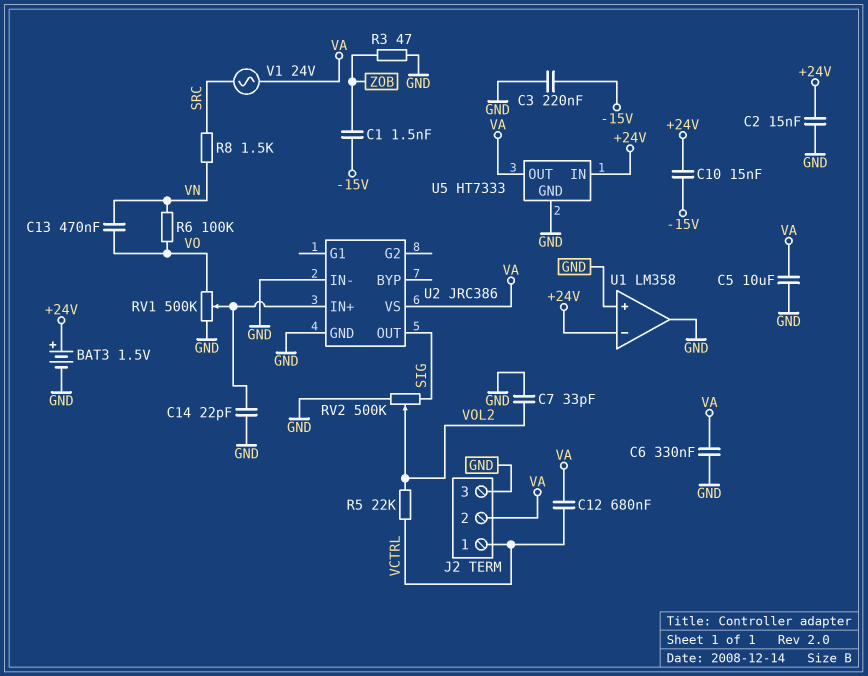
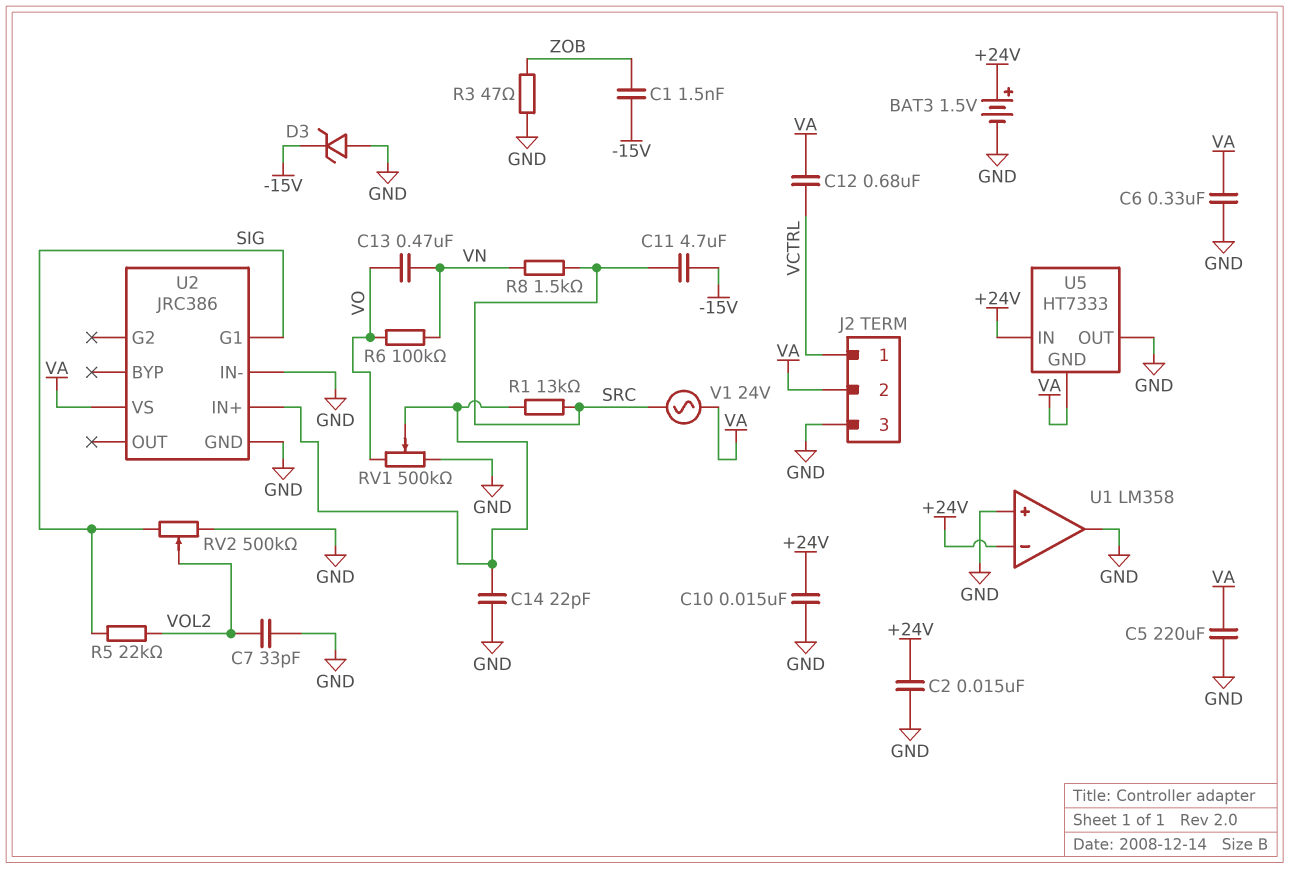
C3: 220nF (-15V, GND) -> none
C5: 10uF (GND, VA) -> 220uF (GND, VA)
C10: 15nF (+24V, -15V) -> 15nF (+24V, GND)
C11: none -> 4.7uF (-15V, SRC)
D3: none -> zener (A GND, K -15V)
R1: none -> 13k (SRC, U2/IN+)
R5: 22k (VCTRL, VOL2) -> 22k (SIG, VOL2)
U2 pin G1: none -> SIG
U2 pin OUT: SIG -> none
U5 pin GND: GND -> VA
U5 pin OUT: VA -> GND

